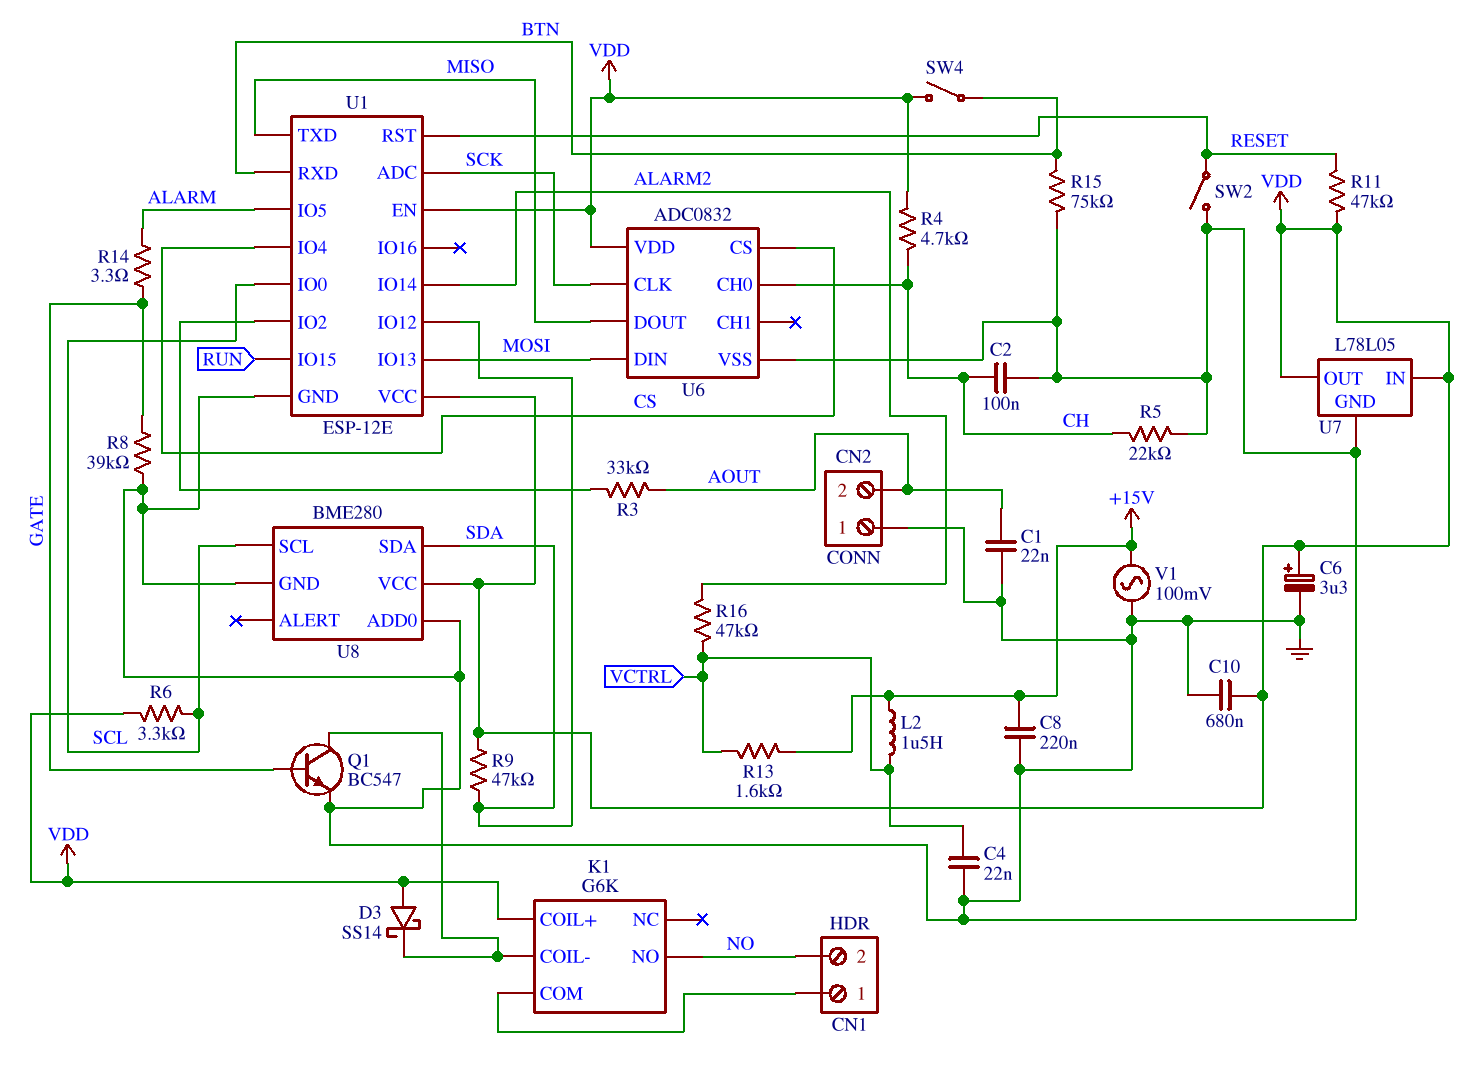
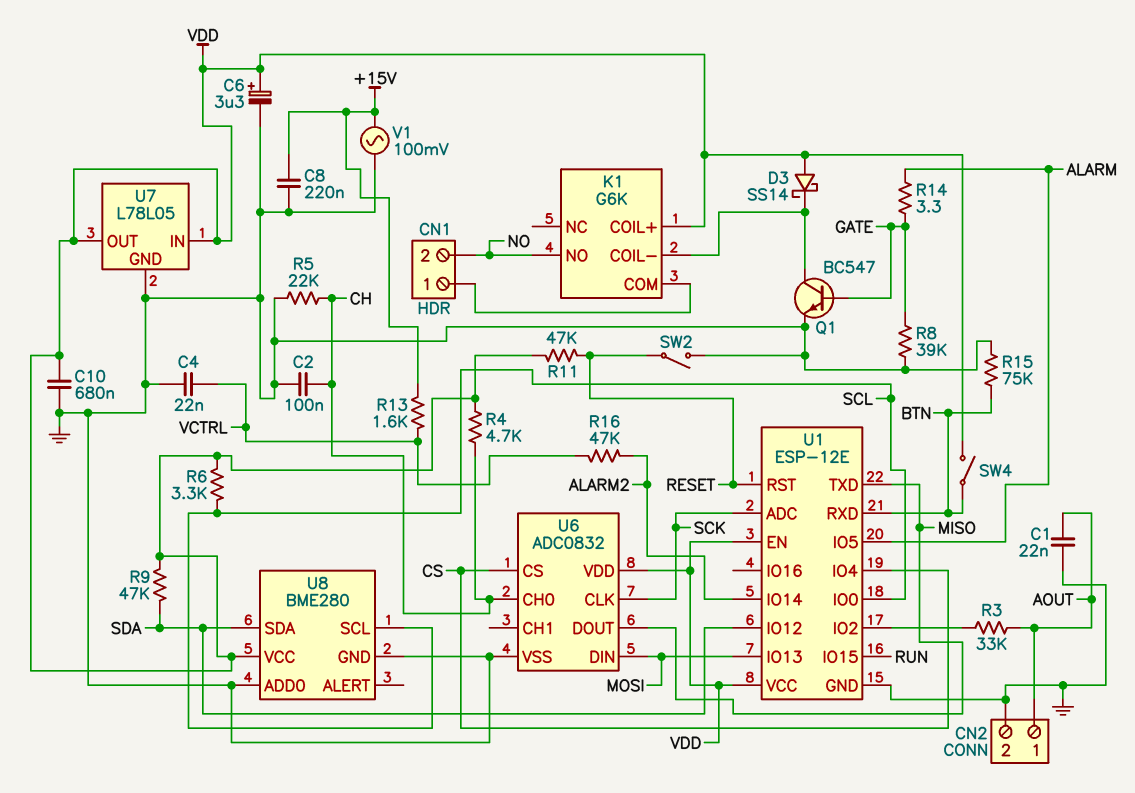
CN2 pin 1: GND -> AOUT
CN2 pin 2: AOUT -> GND
L2: 1.5uH (+15V, VCTRL) -> none

